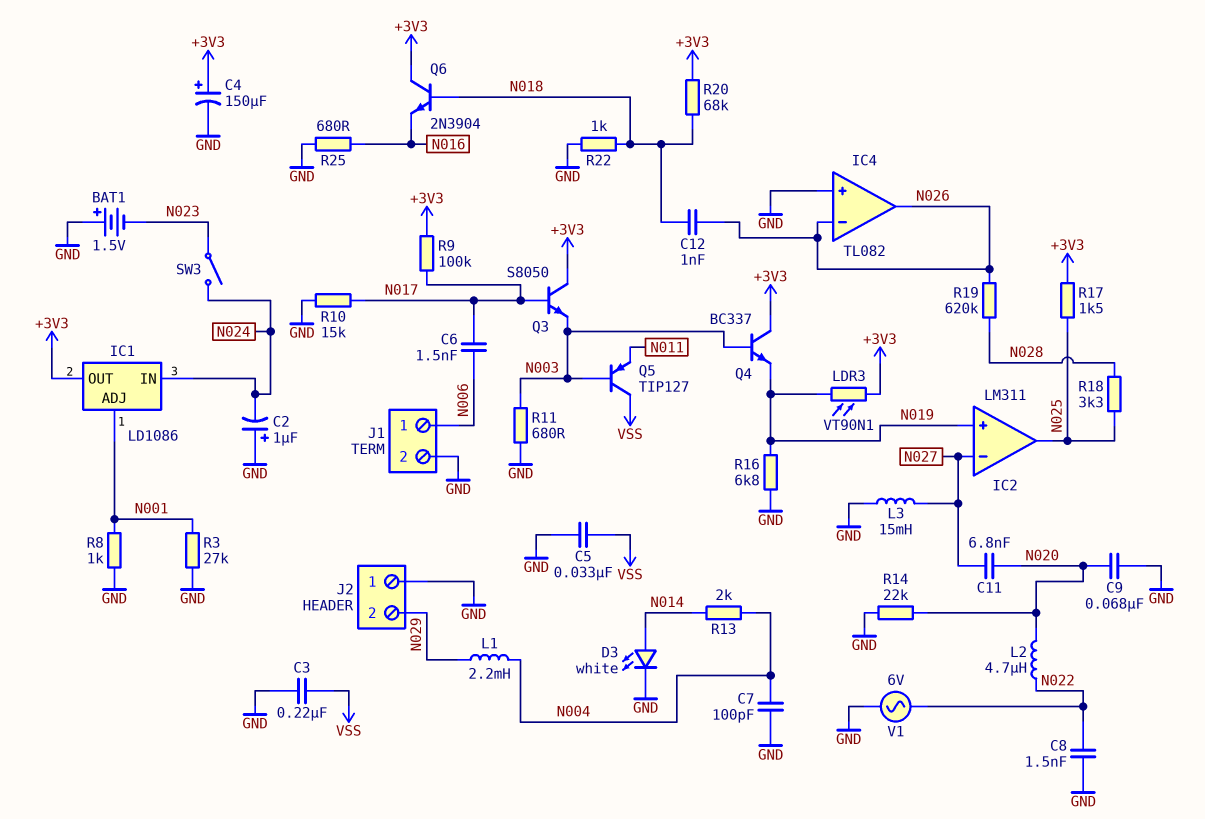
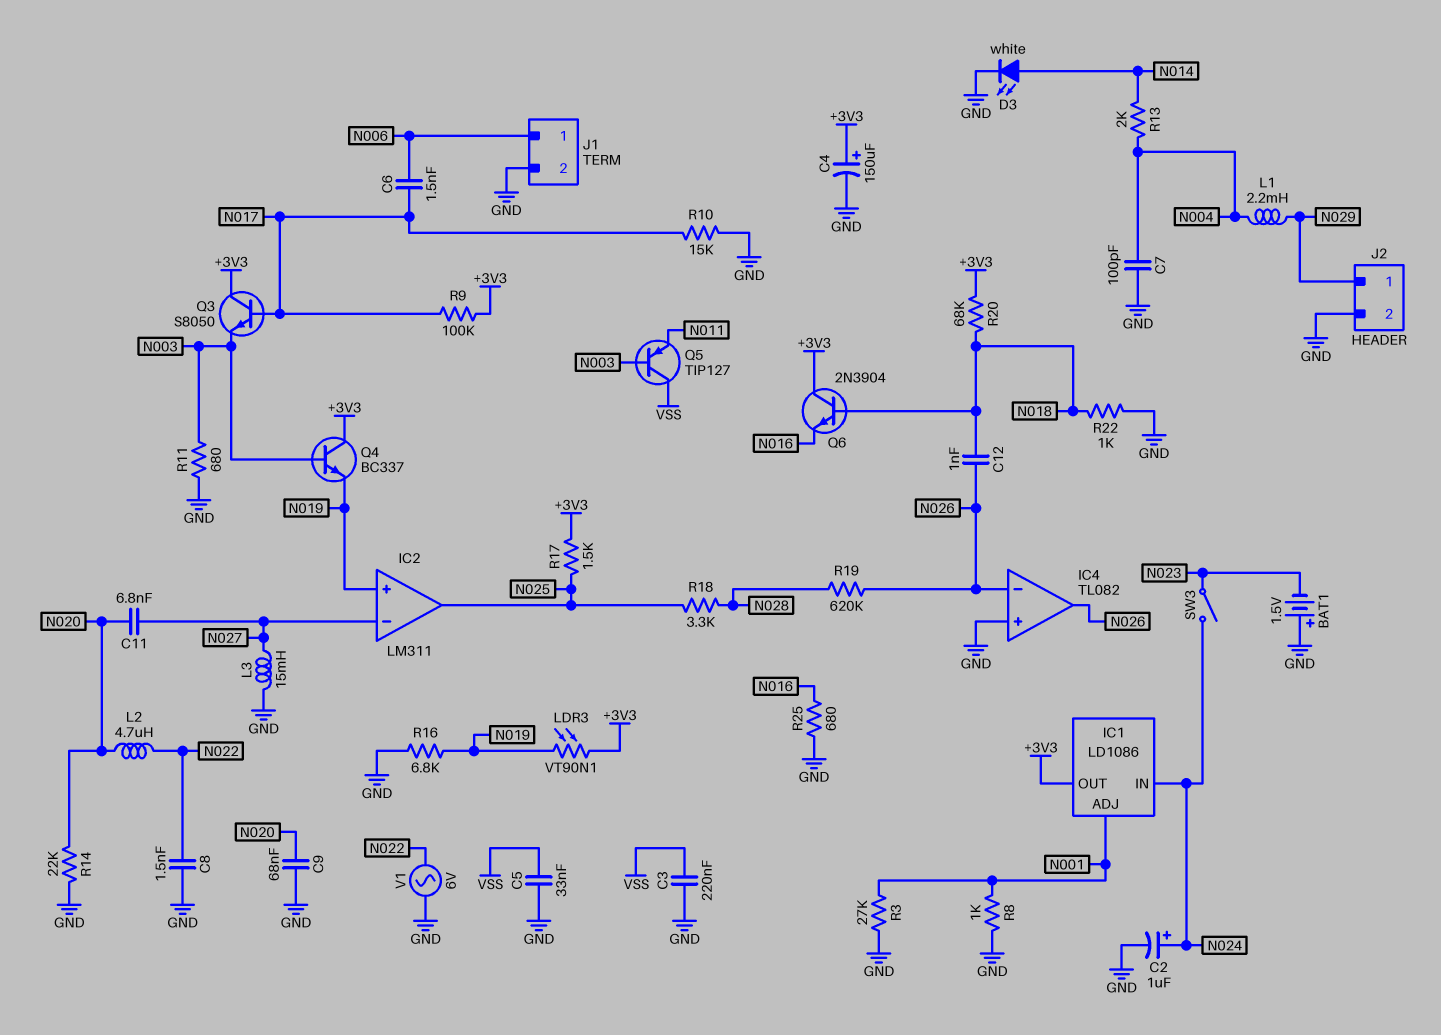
C2: 1uF (plus GND, minus N024) -> 1uF (plus N024, minus GND)
J2 pin 1: GND -> N029
J2 pin 2: N029 -> GND

